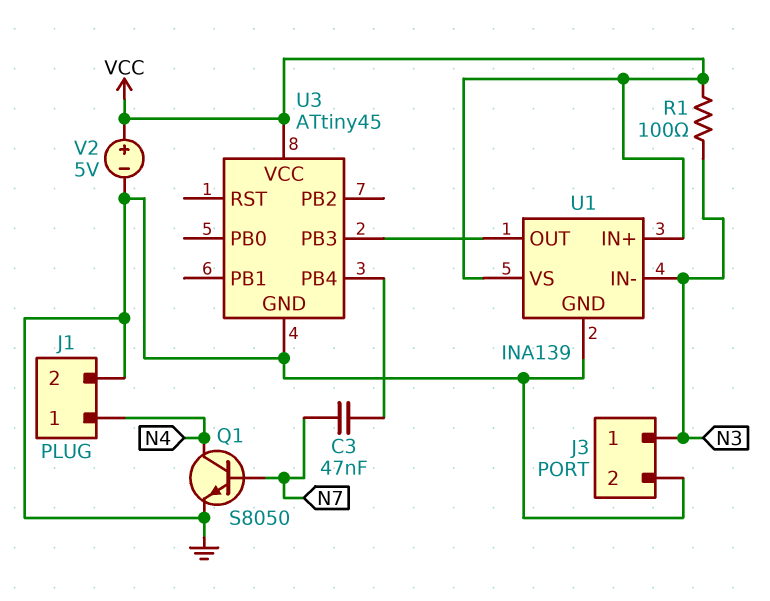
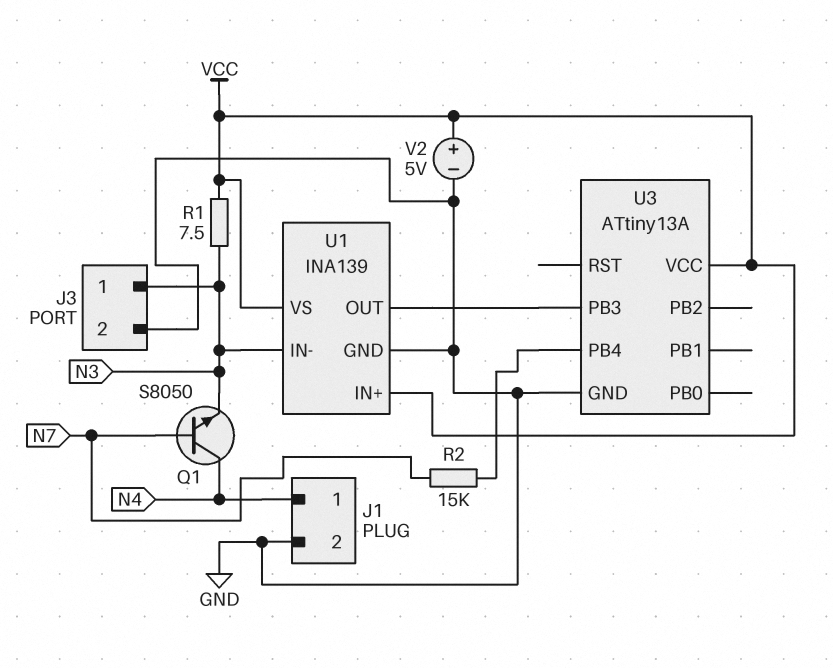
C3: 47nF (N7, U3/PB4) -> none
Q1: NPN S8050 (B N7, C N4, E GND) -> NPN S8050 (B N7, C N4, E N3)
R1: 100 (N3, VCC) -> 7.5 (N3, VCC)
R2: none -> 15k (N7, U3/PB4)
U3: ATtiny45 -> ATtiny13A

